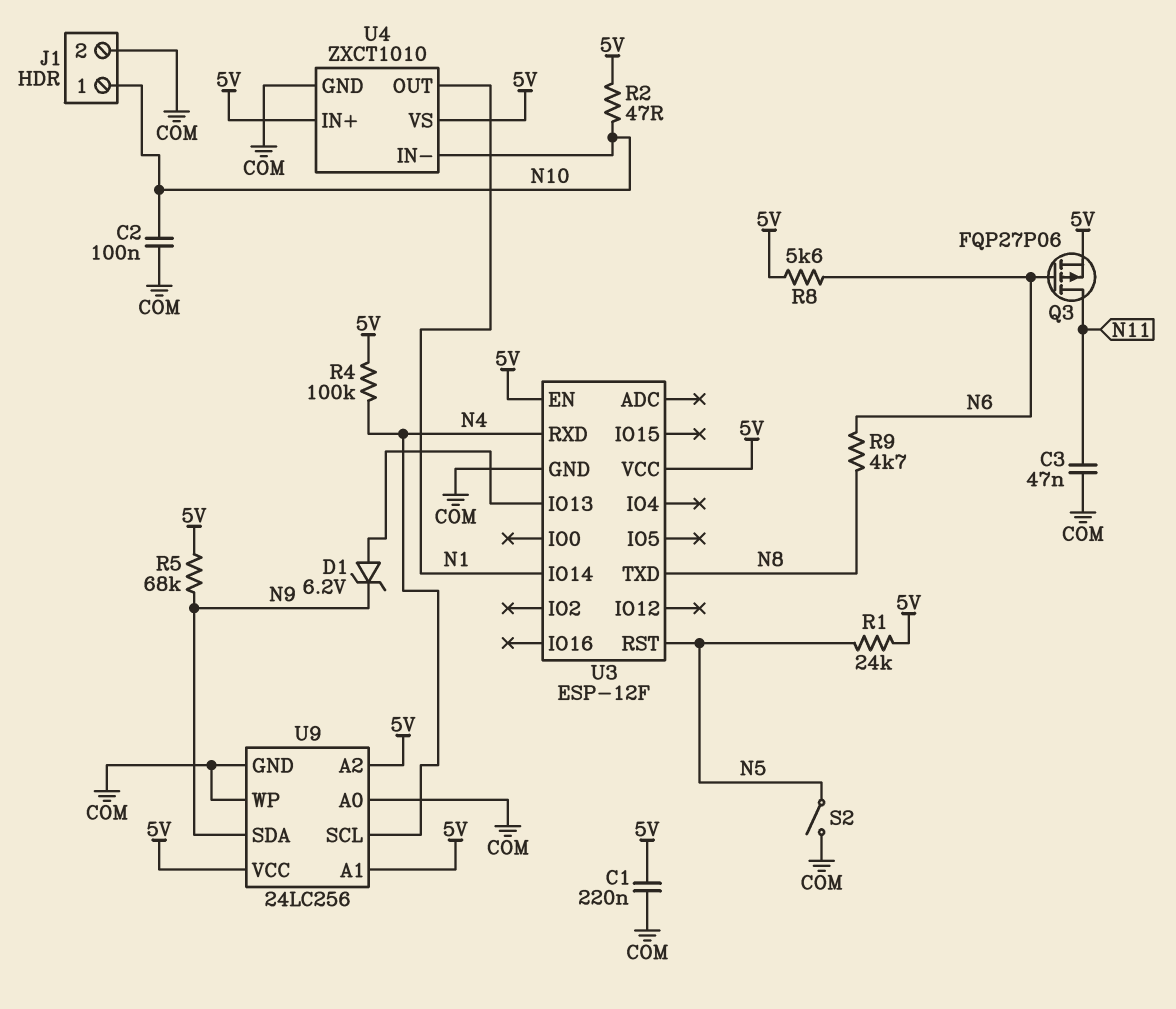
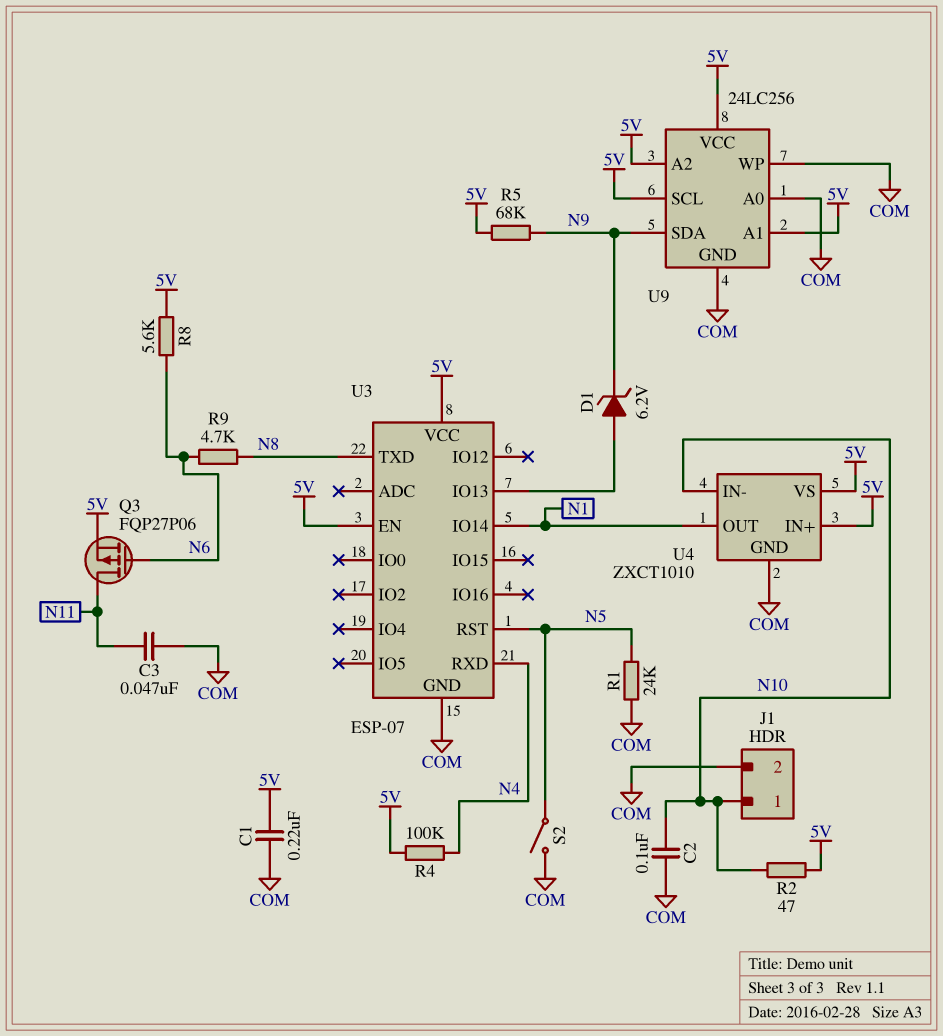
R1: 24k (5V, N5) -> 24k (COM, N5)
U3: ESP-12F -> ESP-07
U9 pin SCL: N4 -> 5V

